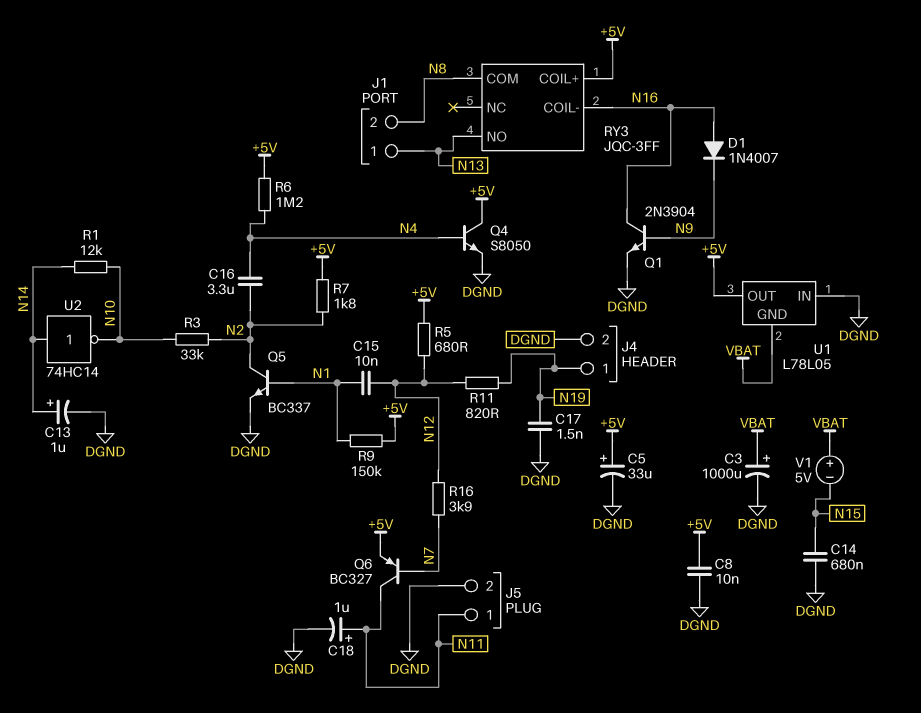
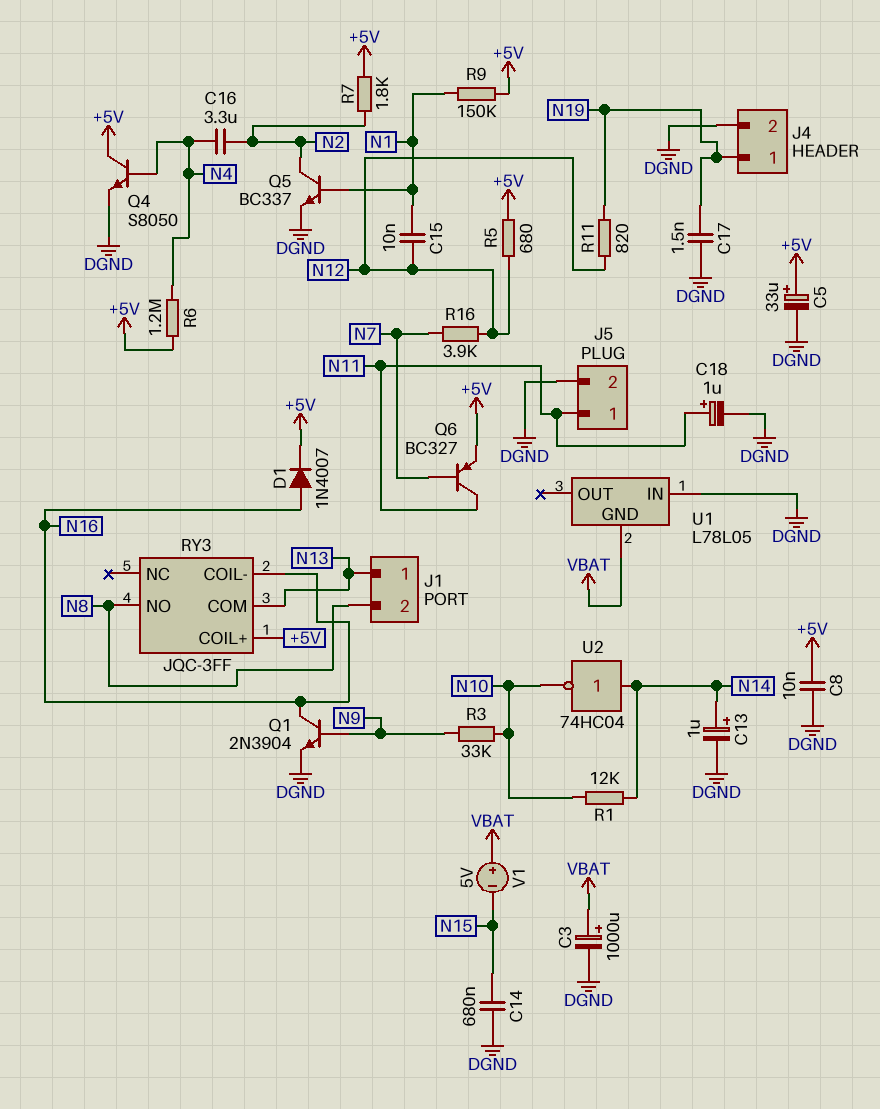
D1: diode 1N4007 (A N16, K N9) -> diode 1N4007 (A N16, K +5V)
R3: 33k (N2, N10) -> 33k (N9, N10)
RY3 pin COM: N8 -> N13
RY3 pin NO: N13 -> N8
U1 pin OUT: +5V -> none
U2: NOT 74HC14 (in N14, out N10) -> NOT 74HC04 (in N14, out N10)

